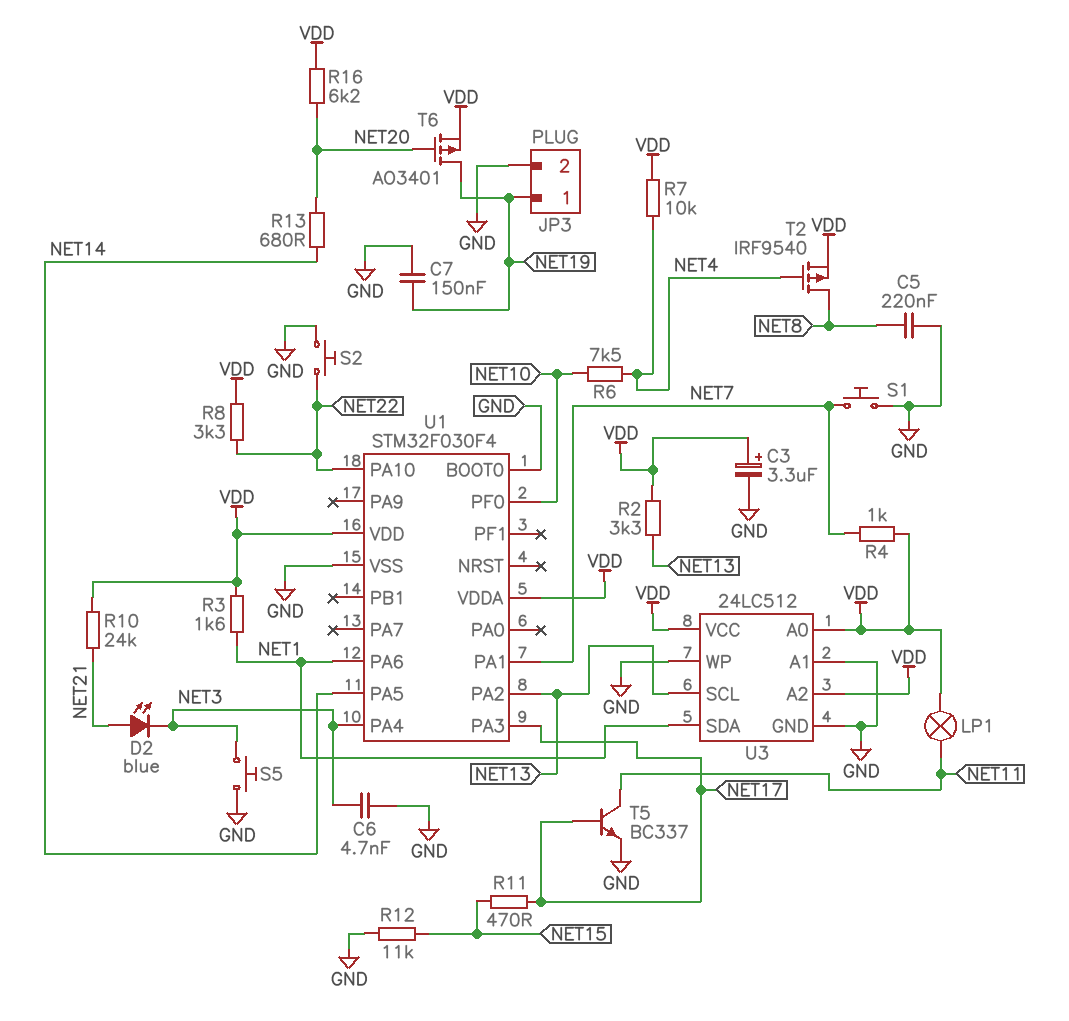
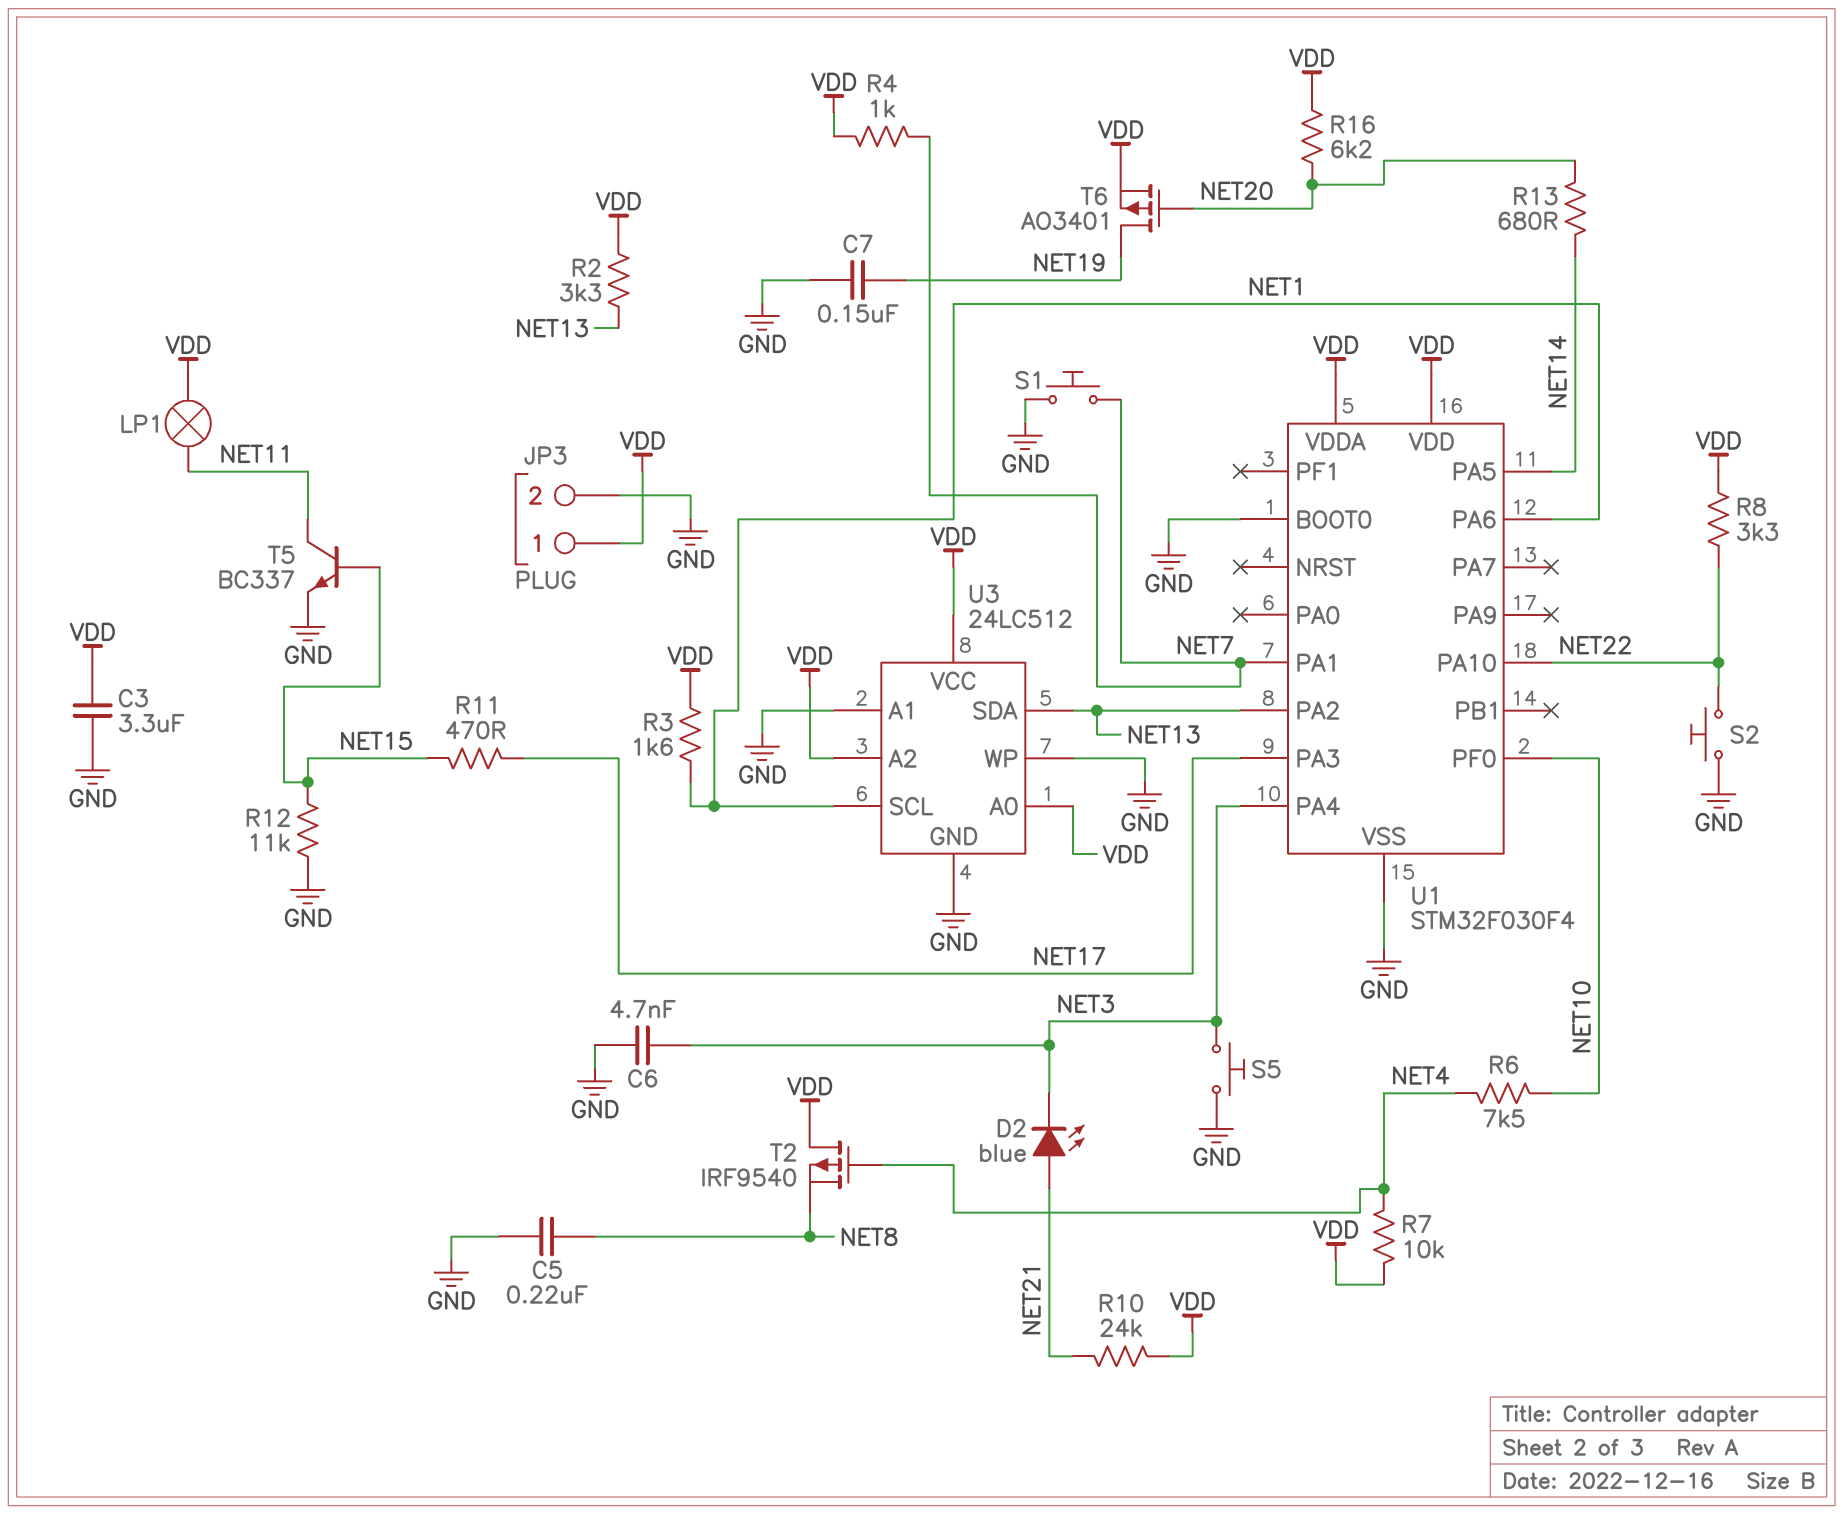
C3: 3.3uF (plus VDD, minus GND) -> 3.3uF (GND, VDD)
JP3 pin 1: NET19 -> VDD
T2: PMOS IRF9540 (G NET4, D NET8, S VDD) -> PMOS IRF9540 (G NET4, D VDD, S NET8)
T5: NPN BC337 (B NET17, C NET11, E GND) -> NPN BC337 (B NET15, C NET11, E GND)
U3 pin SCL: NET13 -> NET1
U3 pin SDA: NET1 -> NET13

